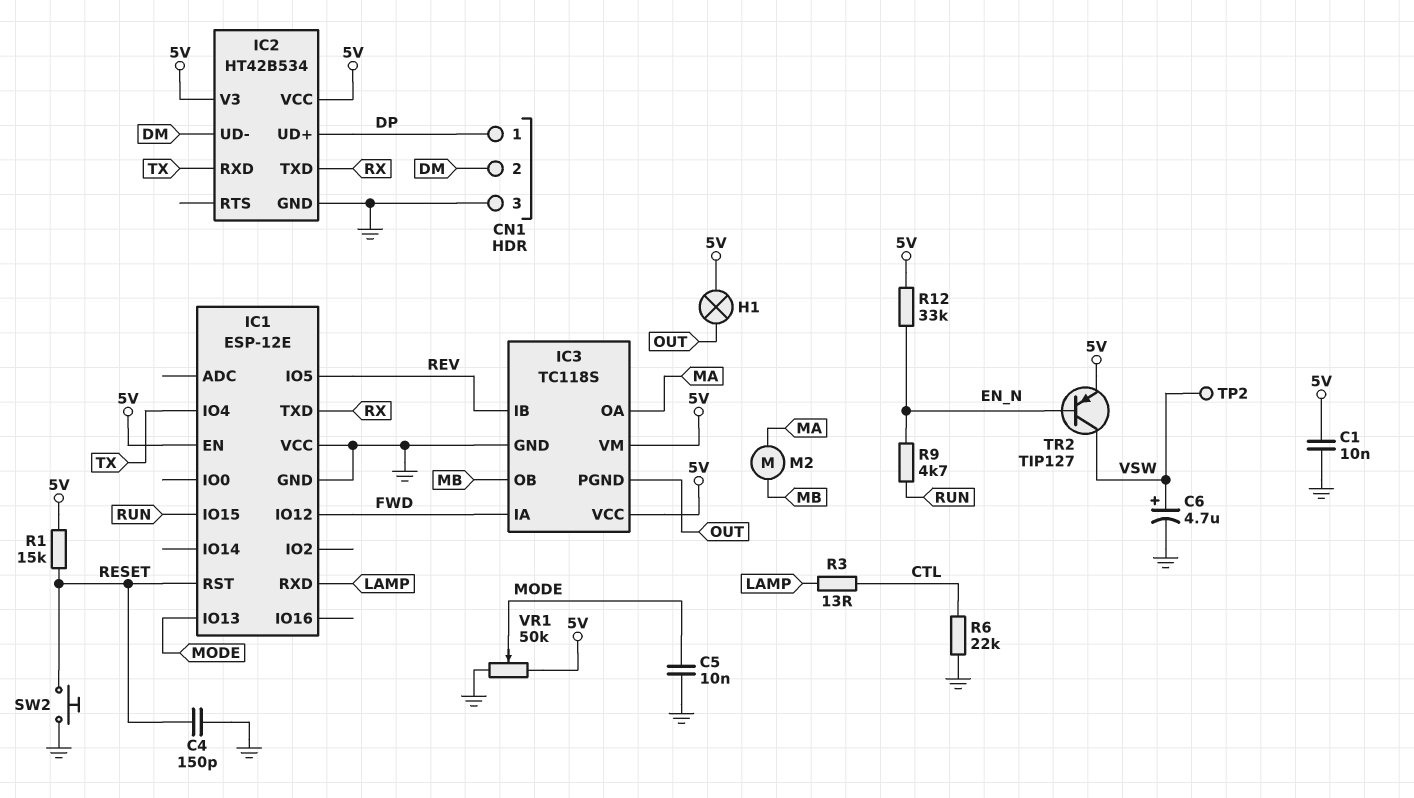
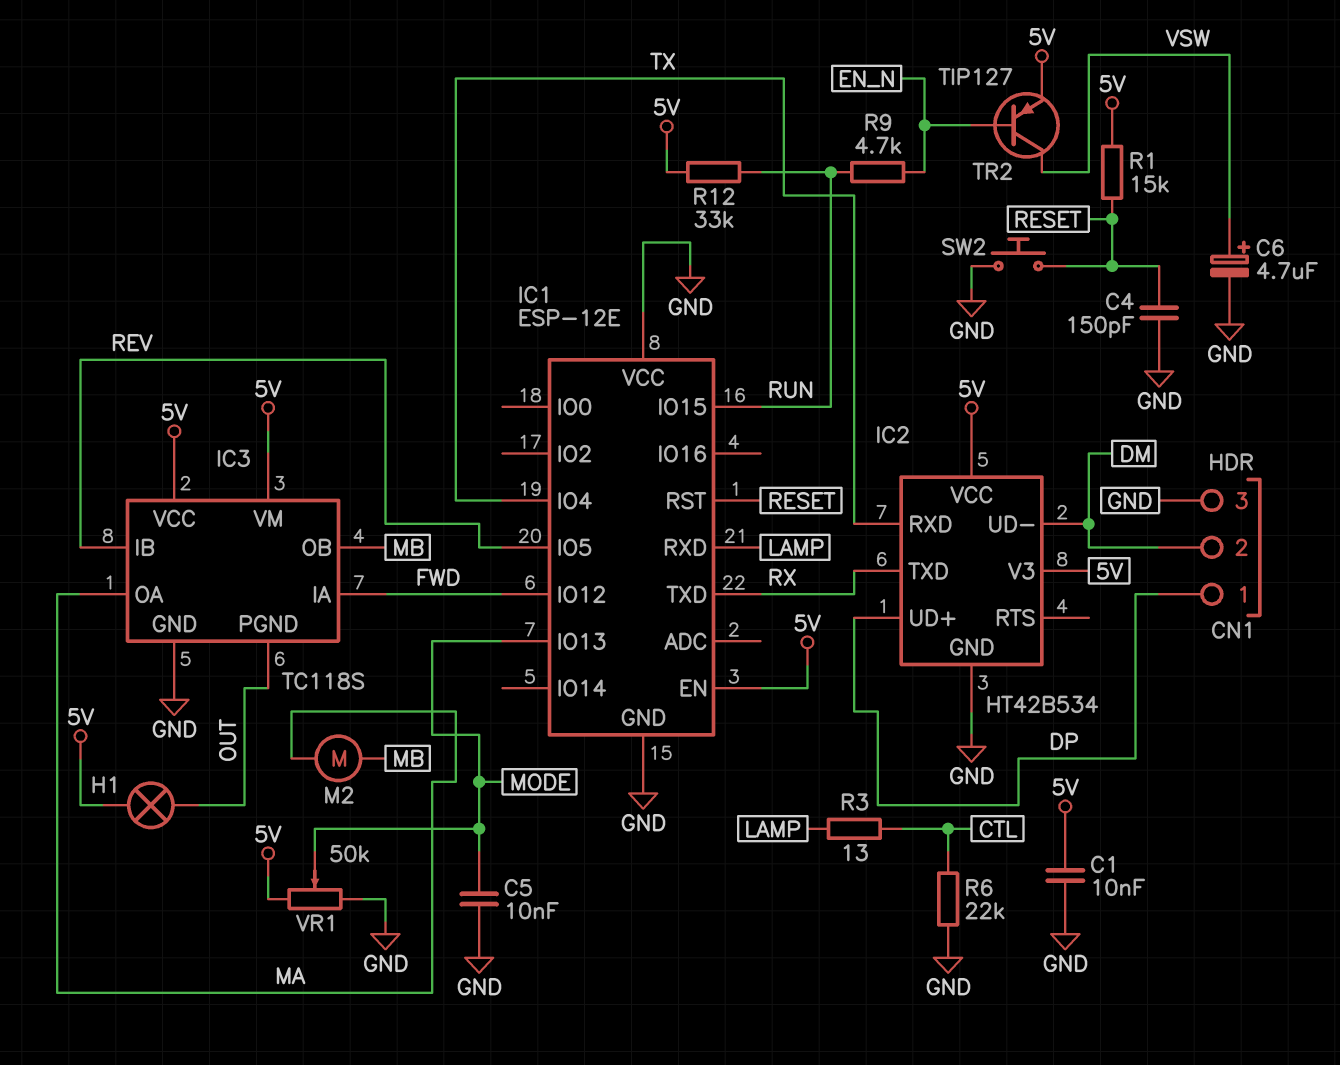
R12: 33k (5V, EN_N) -> 33k (5V, RUN)
TP2: test point (VSW) -> none

